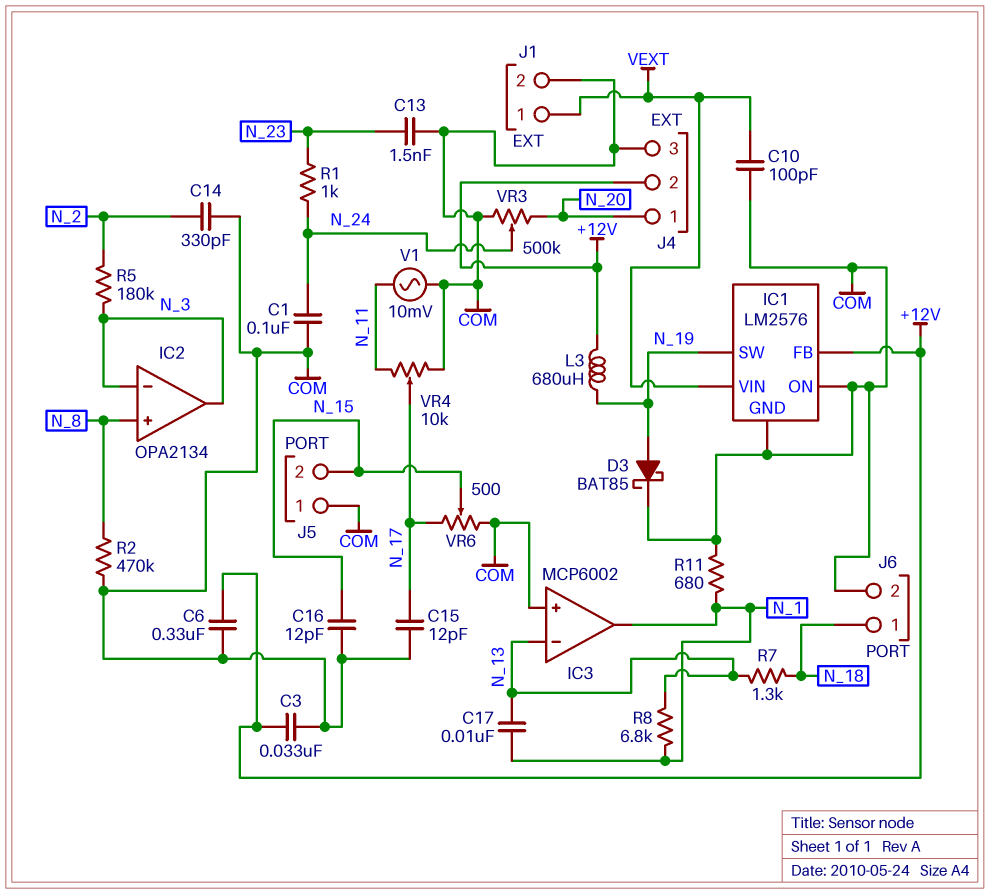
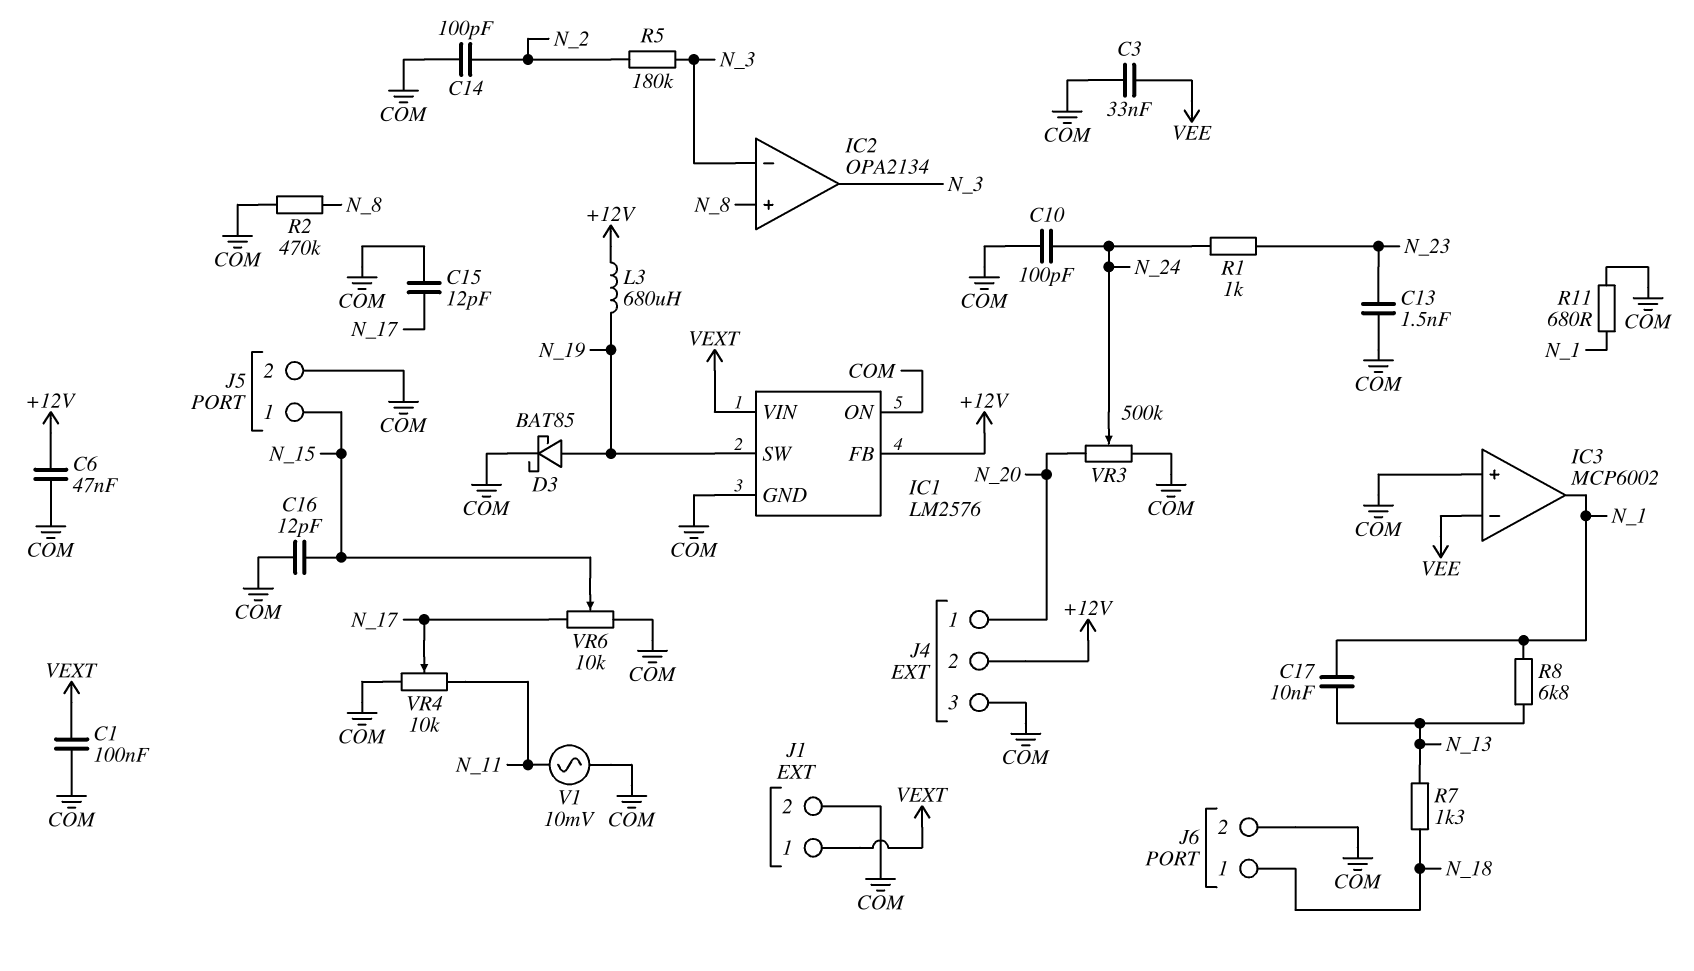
C1: 100nF (COM, N_24) -> 100nF (COM, VEXT)
C3: 33nF (+12V, COM) -> 33nF (COM, VEE)
C6: 330nF (+12V, COM) -> 47nF (+12V, COM)
C10: 100pF (COM, VEXT) -> 100pF (COM, N_24)
C14: 330pF (COM, N_2) -> 100pF (COM, N_2)
IC3 pin in-: N_13 -> VEE
J5 pin 1: COM -> N_15
J5 pin 2: N_15 -> COM
VR6: 500 (COM, N_17, wiper N_15) -> 10k (COM, N_17, wiper N_15)

